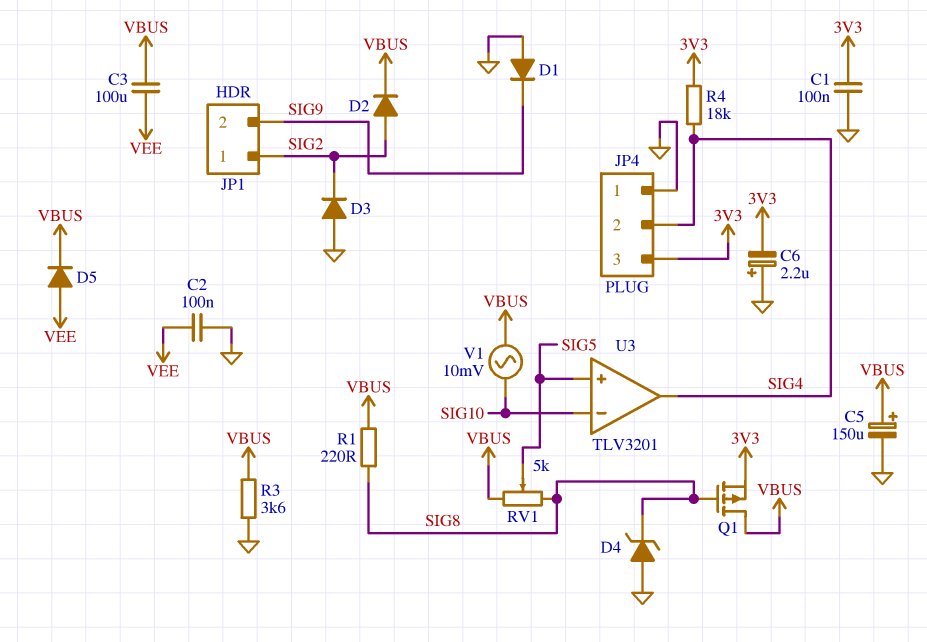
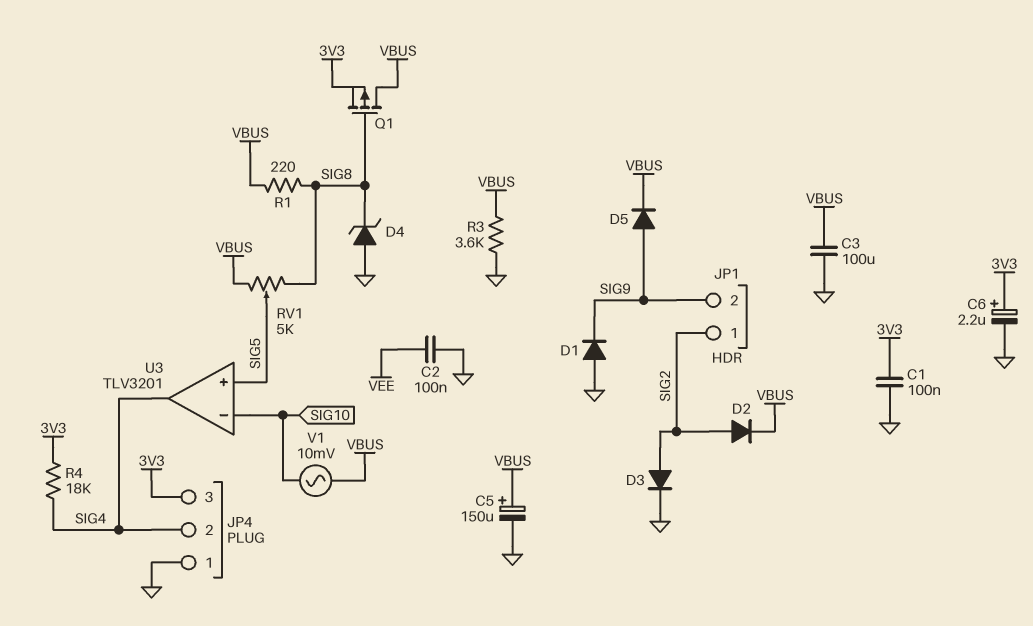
C3: 100uF (VBUS, VEE) -> 100uF (GND, VBUS)
C6: 2.2uF (plus GND, minus 3V3) -> 2.2uF (plus 3V3, minus GND)
D3: diode (A GND, K SIG2) -> diode (A SIG2, K GND)
D5: diode (A VEE, K VBUS) -> diode (A SIG9, K VBUS)

